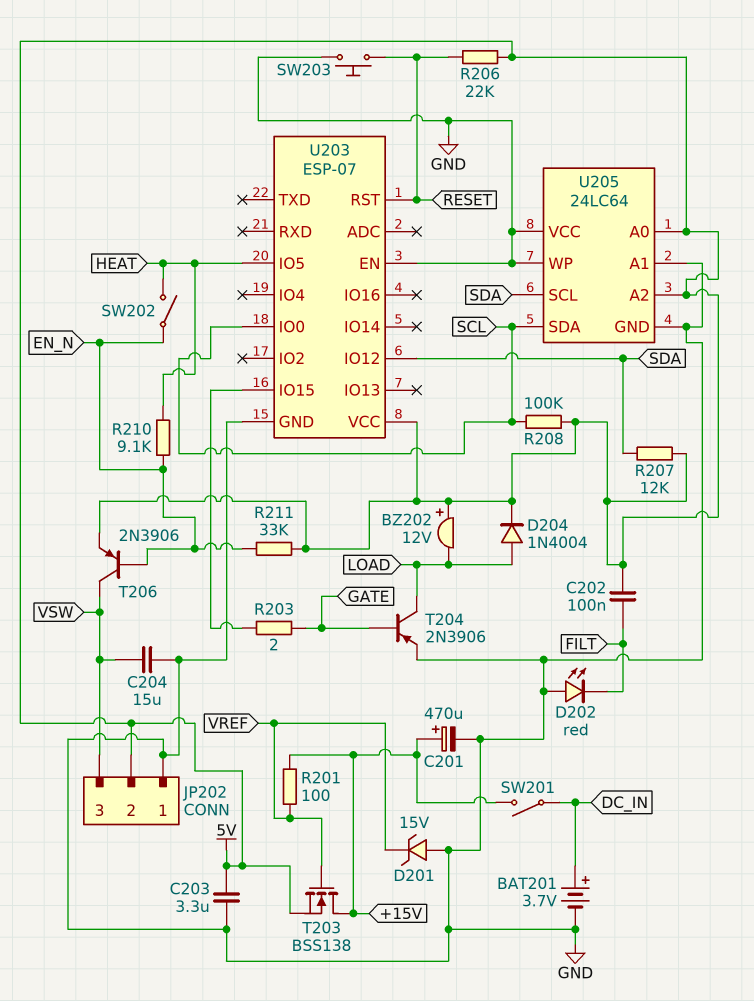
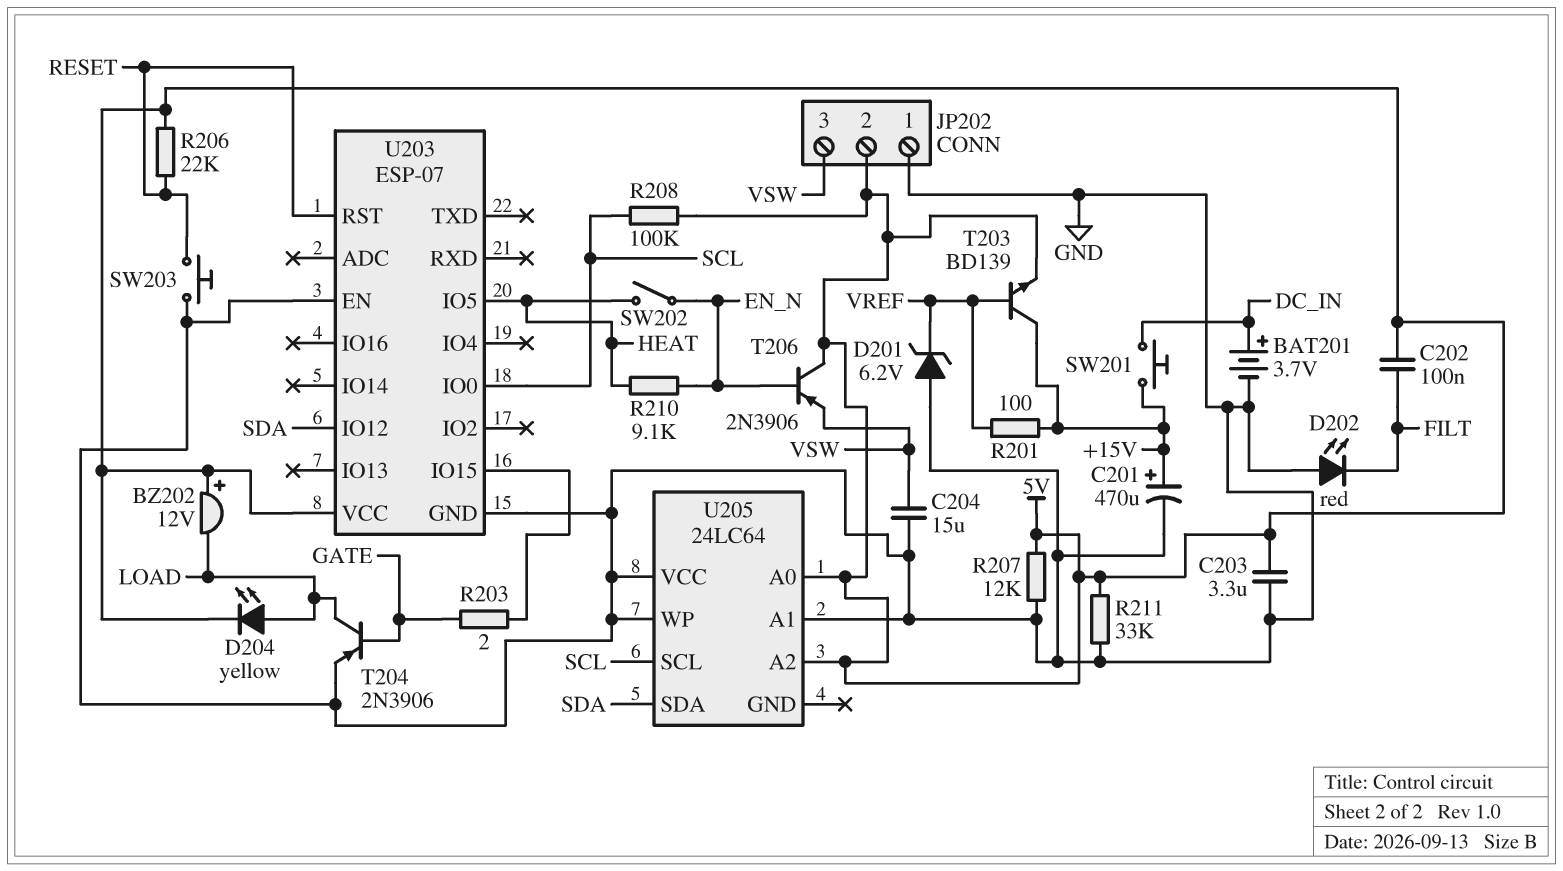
D201: zener 15V (A GND, K VREF) -> zener 6.2V (A GND, K VREF)
D204: diode 1N4004 (A LOAD, K 5V) -> LED yellow (A LOAD, K 5V)
R207: 12k (5V, SDA) -> 12k (5V, GND)
R211: 33k (5V, EN_N) -> 33k (5V, GND)
SW201: switch (+15V, DC_IN) -> button (+15V, DC_IN)
T203: NMOS BSS138 (G VREF, D +15V, S 5V) -> NPN BD139 (B VREF, C +15V, E 5V)
T206: PNP 2N3906 (B EN_N, C VSW, E 5V) -> PNP 2N3906 (B EN_N, C 5V, E VSW)
U205 pin GND: GND -> none
U205 pin SCL: SDA -> SCL
U205 pin SDA: SCL -> SDA

